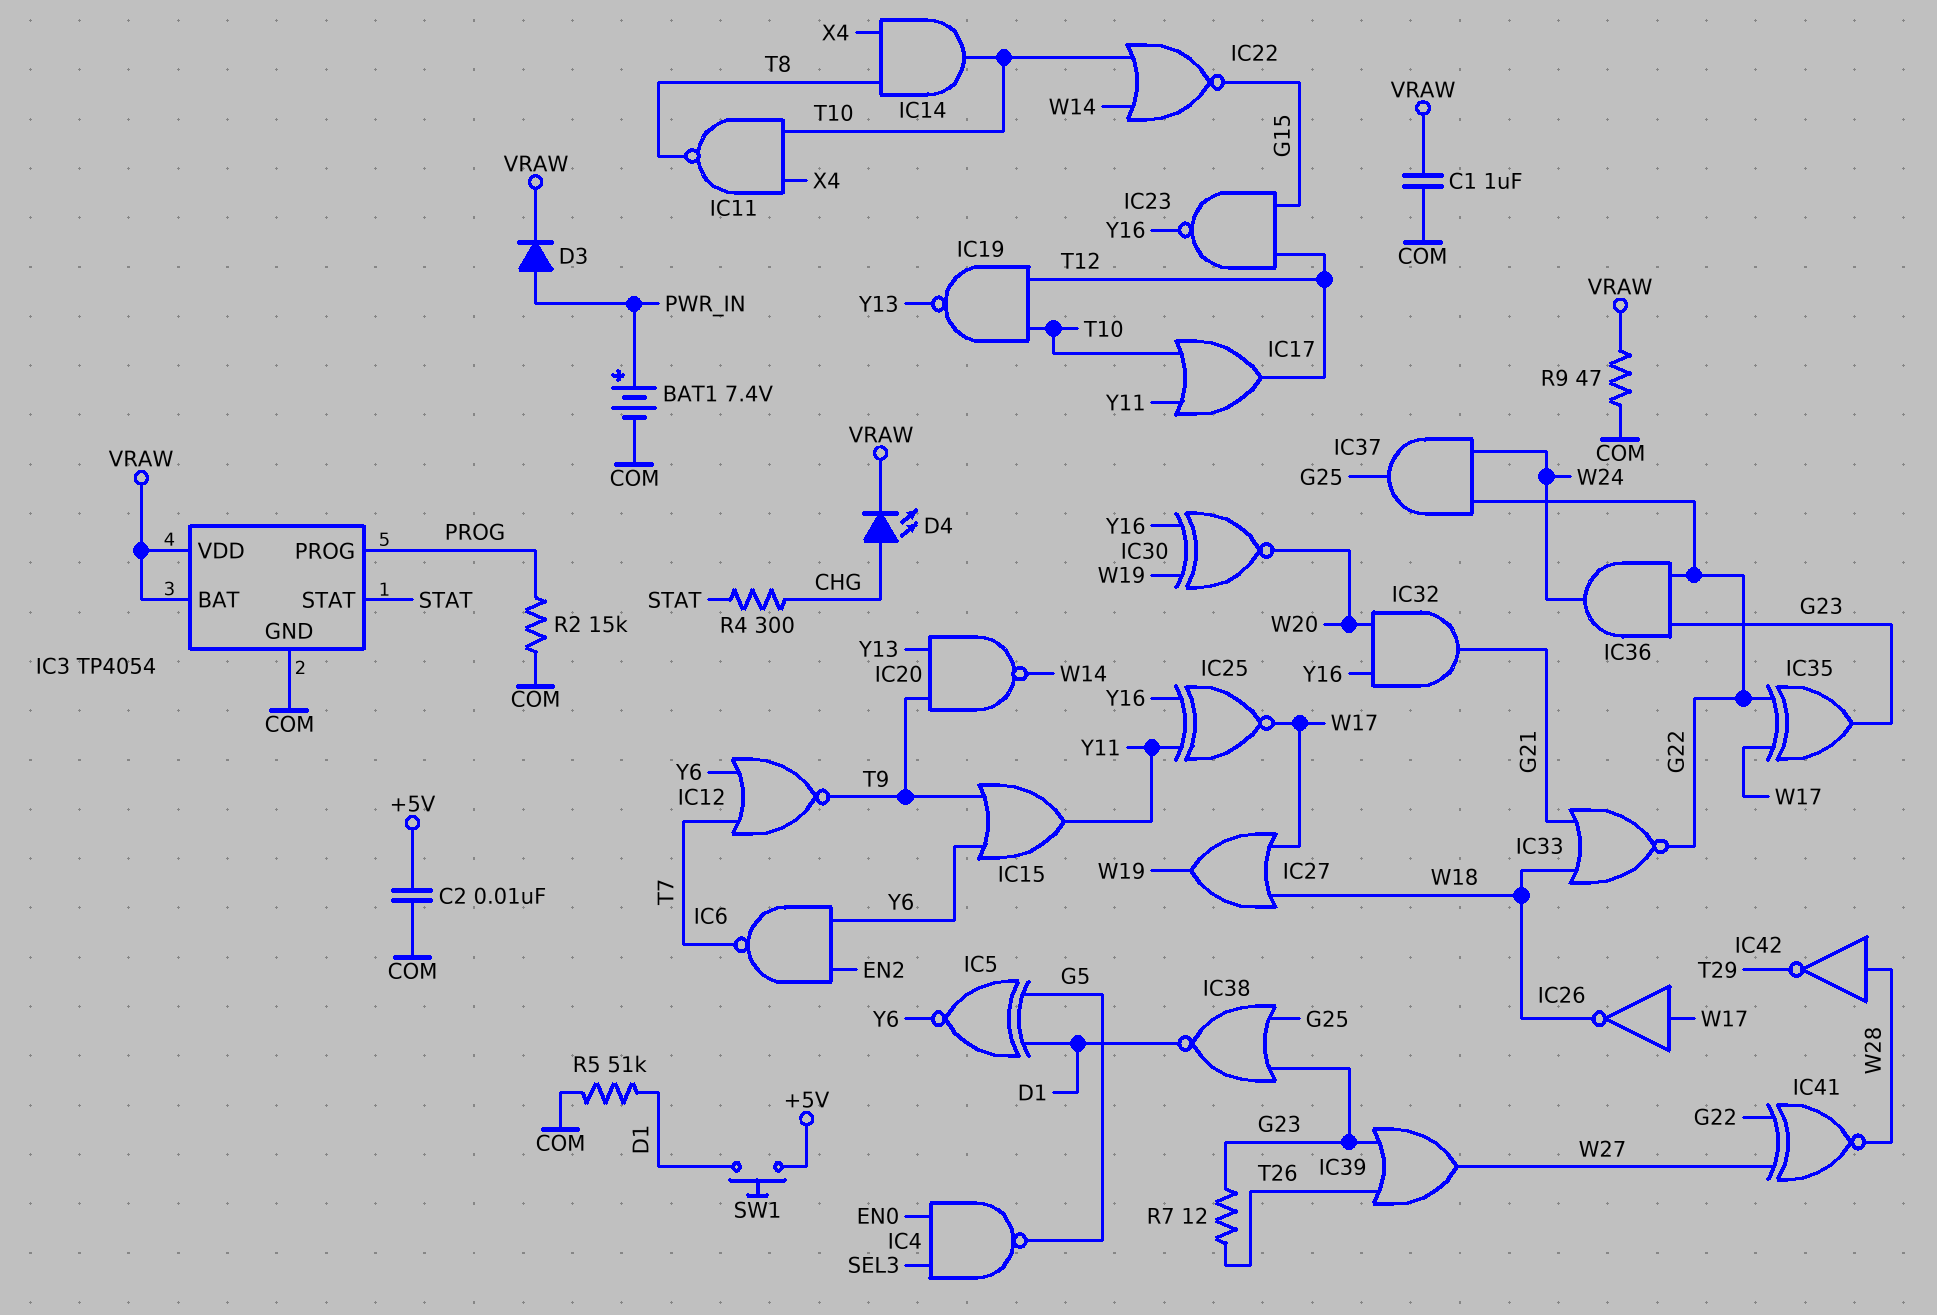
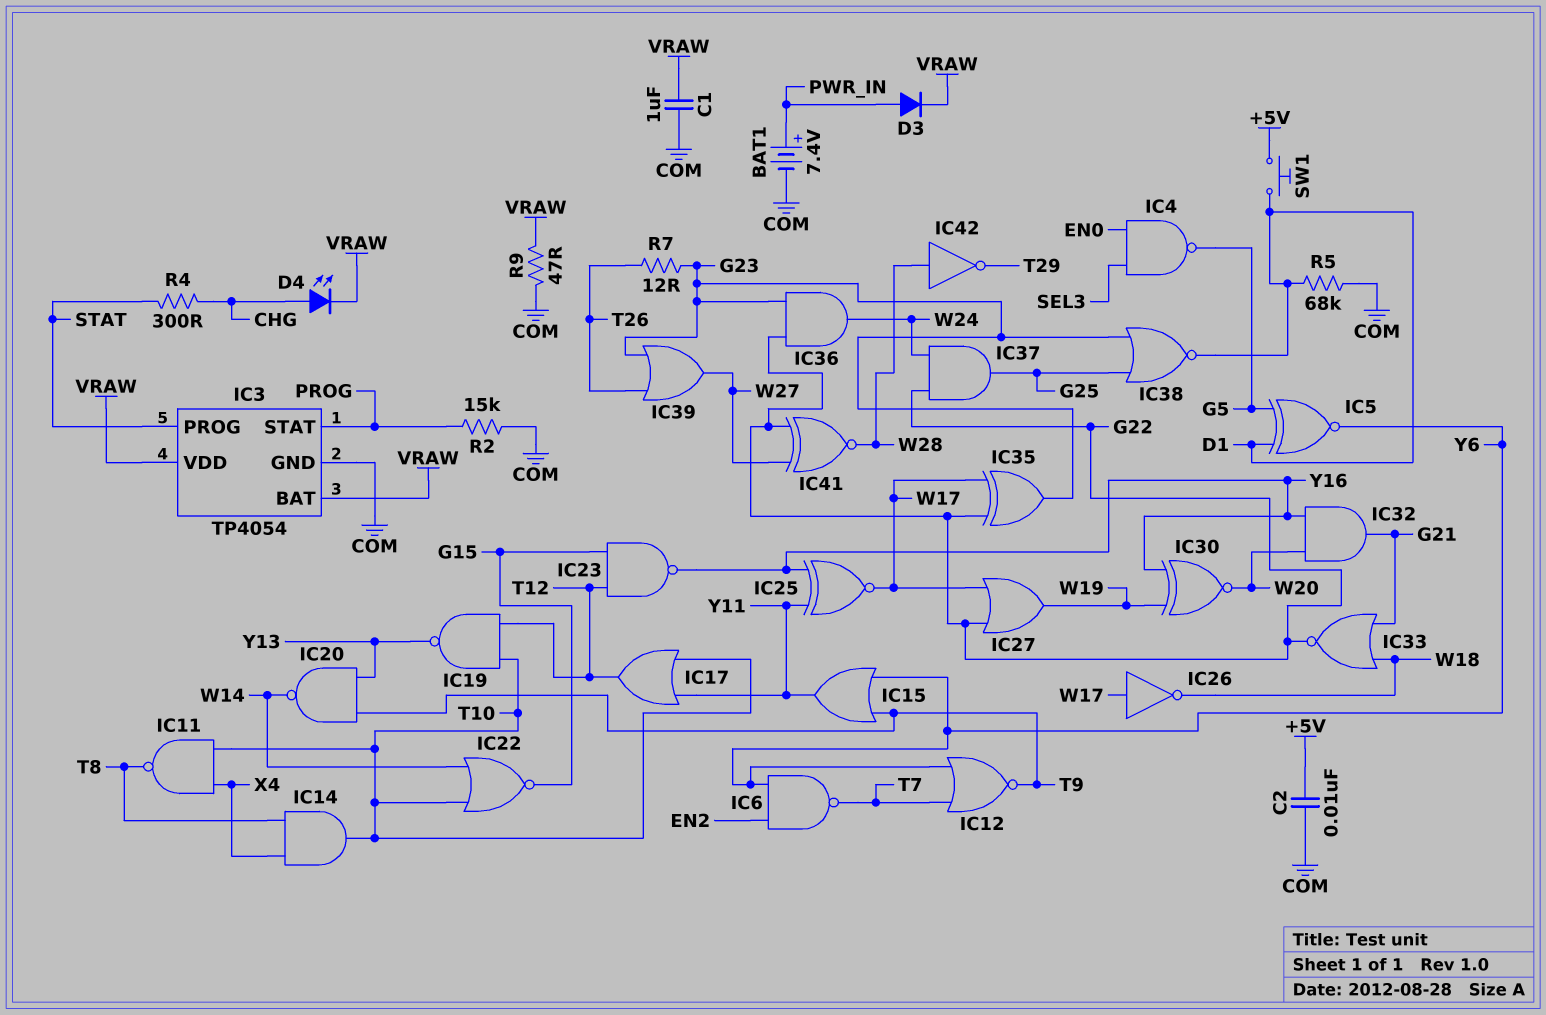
IC3 pin PROG: PROG -> STAT
IC3 pin STAT: STAT -> PROG
IC27: OR (in W17, in W18, out W19) -> OR (in G22, in W17, out W19)
R5: 51k (COM, D1) -> 68k (COM, D1)

